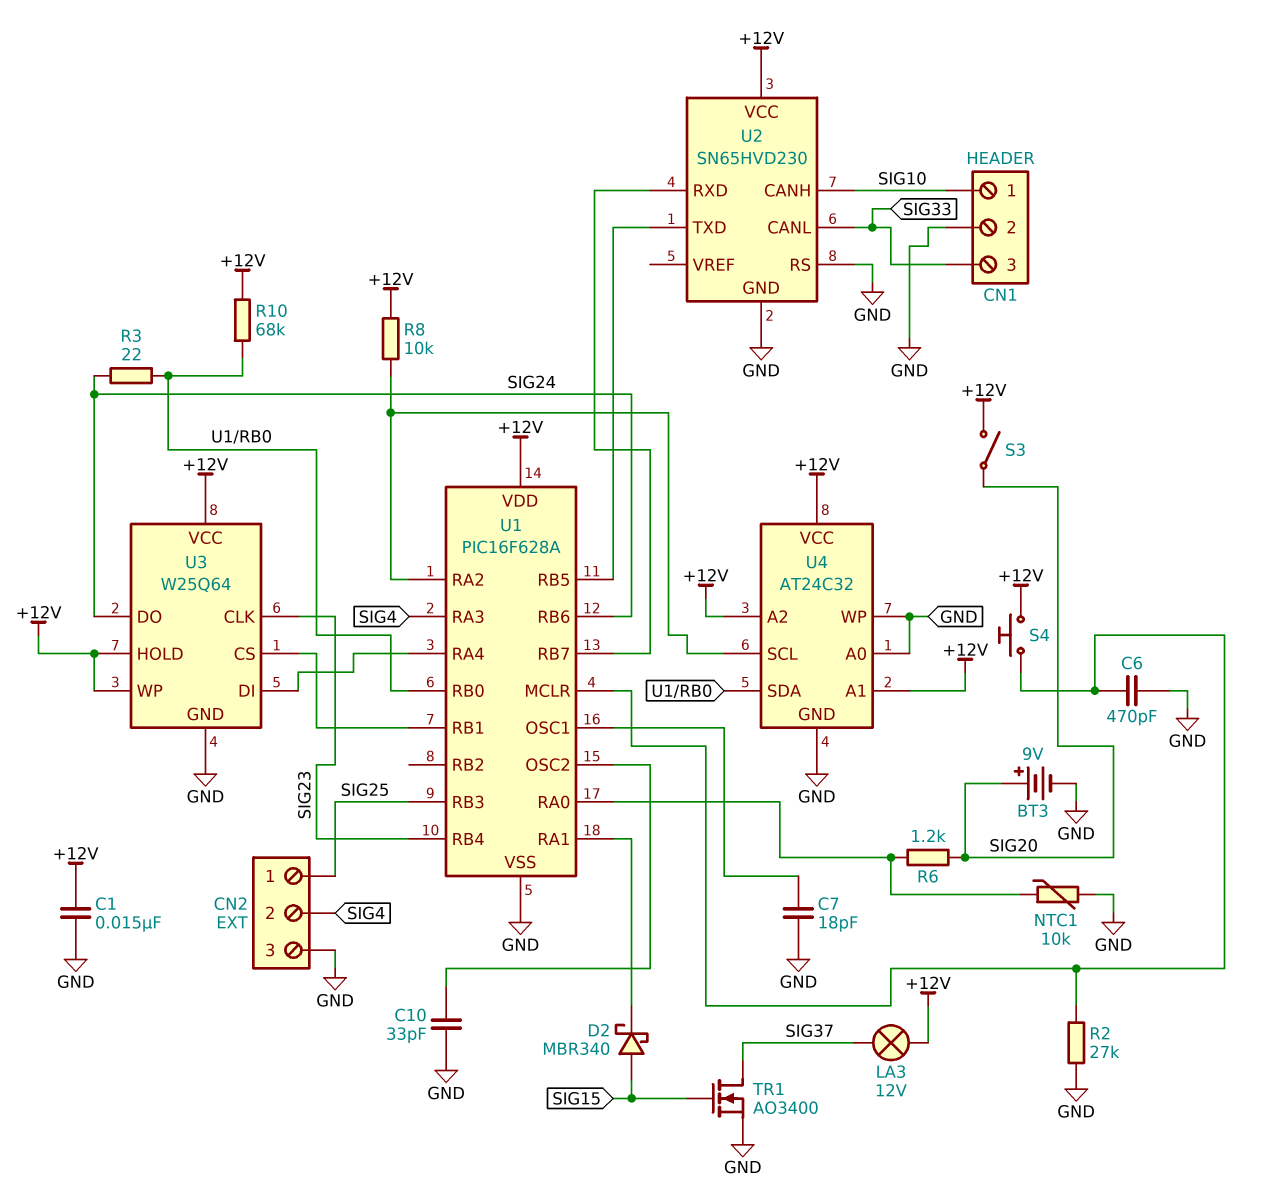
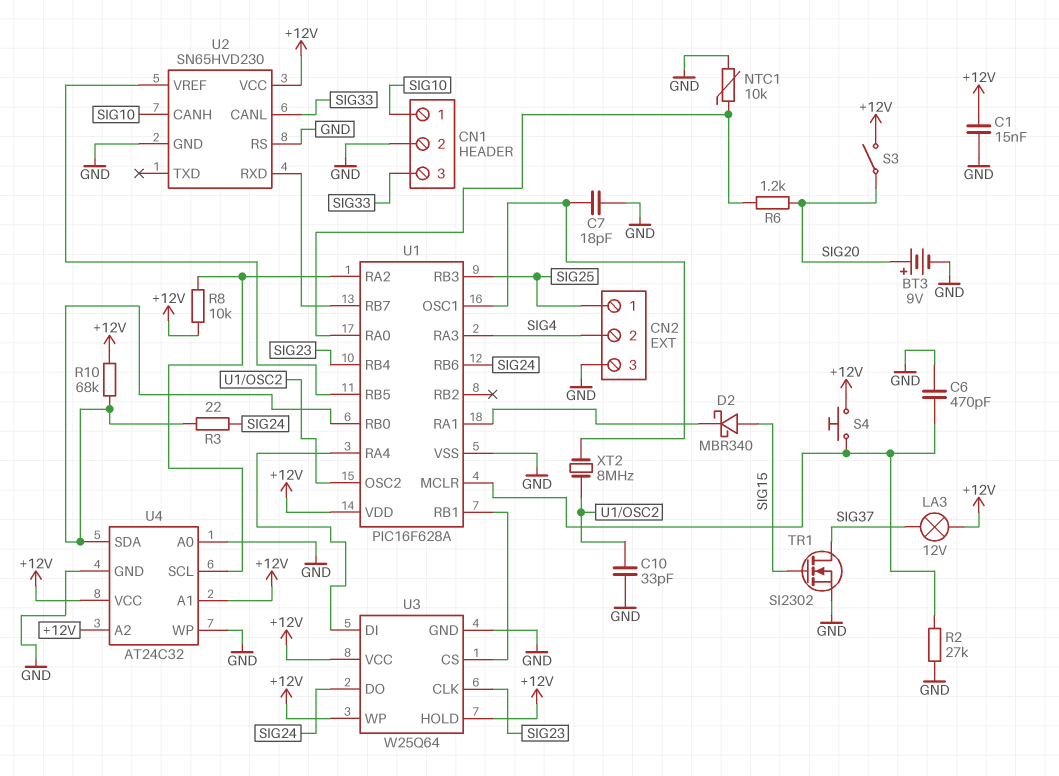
TR1: NMOS AO3400 (G SIG15, D SIG37, S GND) -> NMOS SI2302 (G SIG15, D SIG37, S GND)
U2 pin TXD: U1/RB5 -> none
U2 pin VREF: none -> U1/RB5
XT2: none -> 8MHz (U1/OSC1, U1/OSC2)

